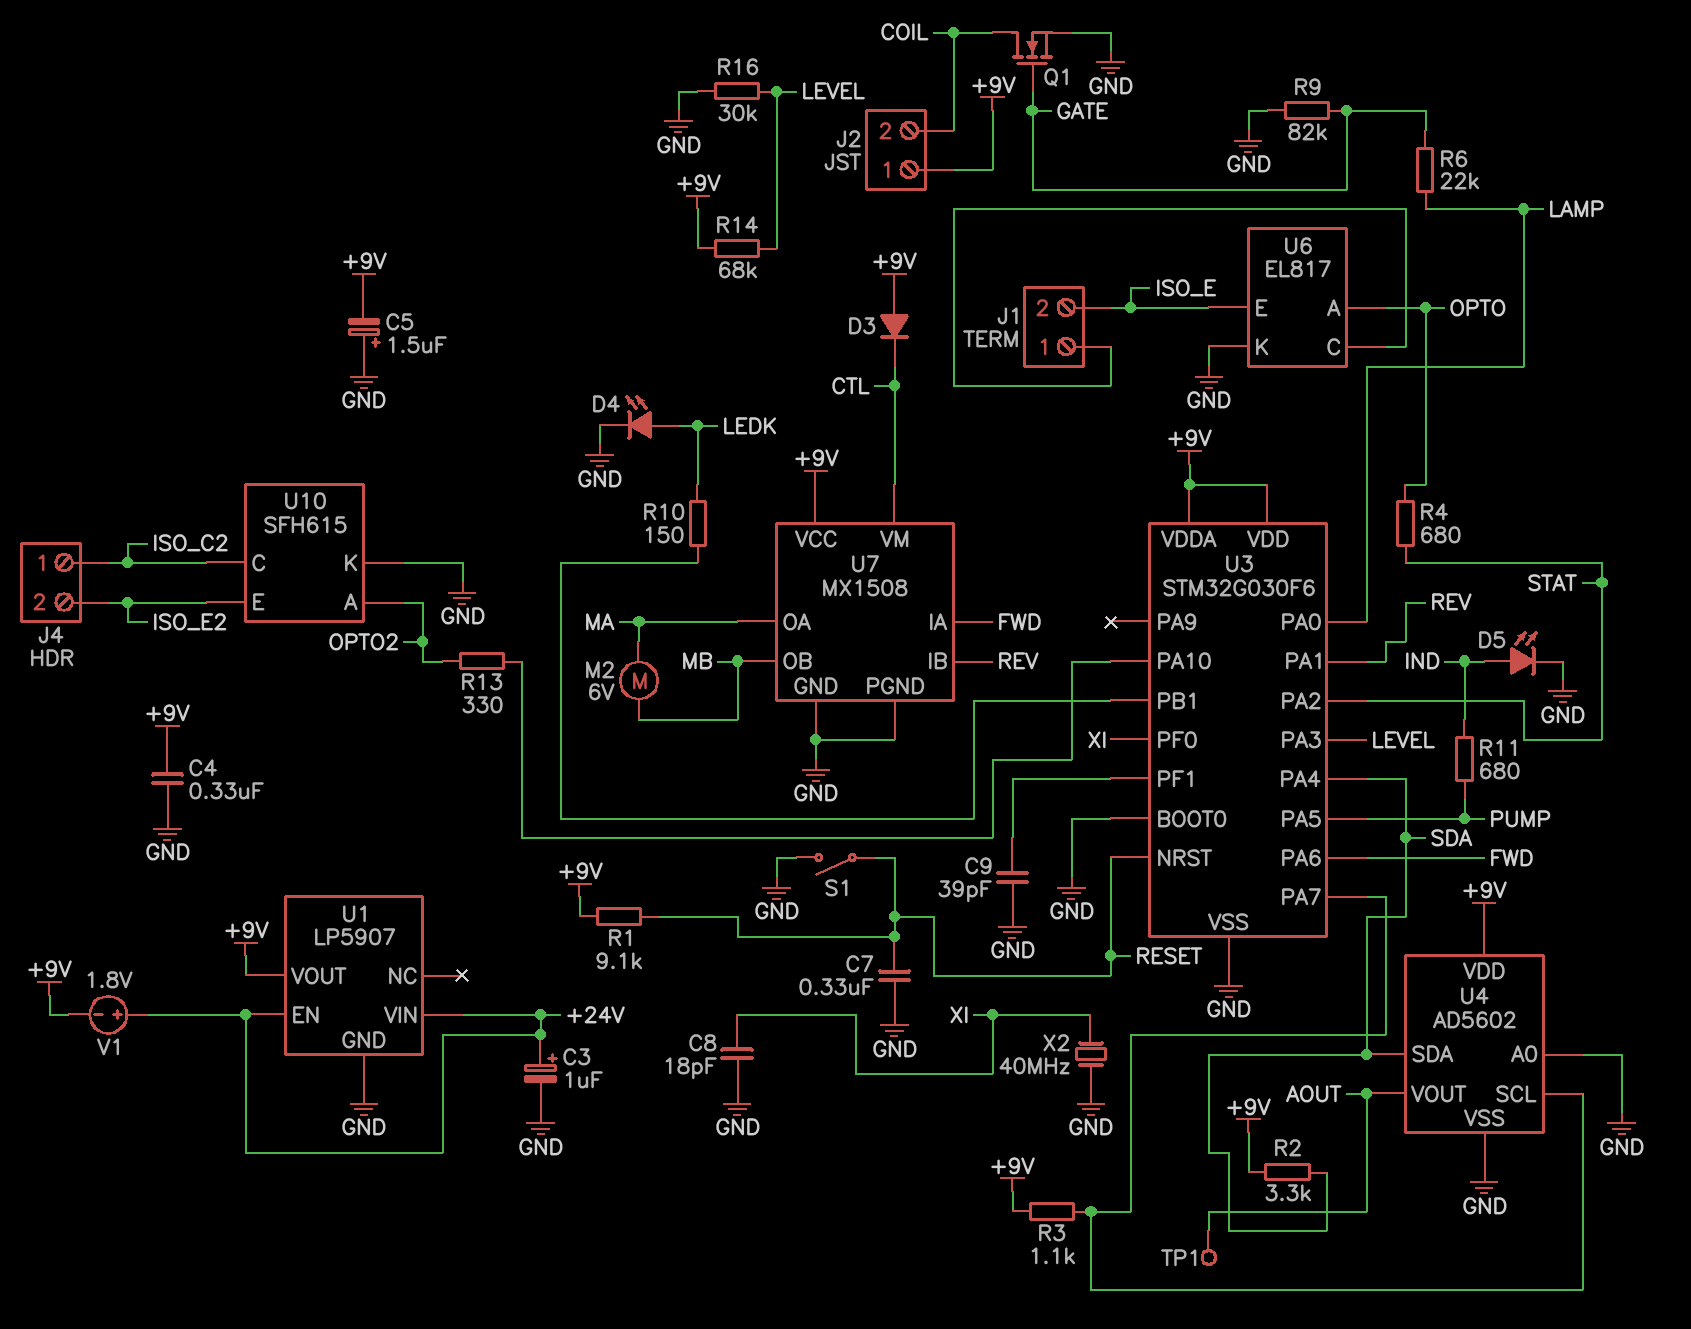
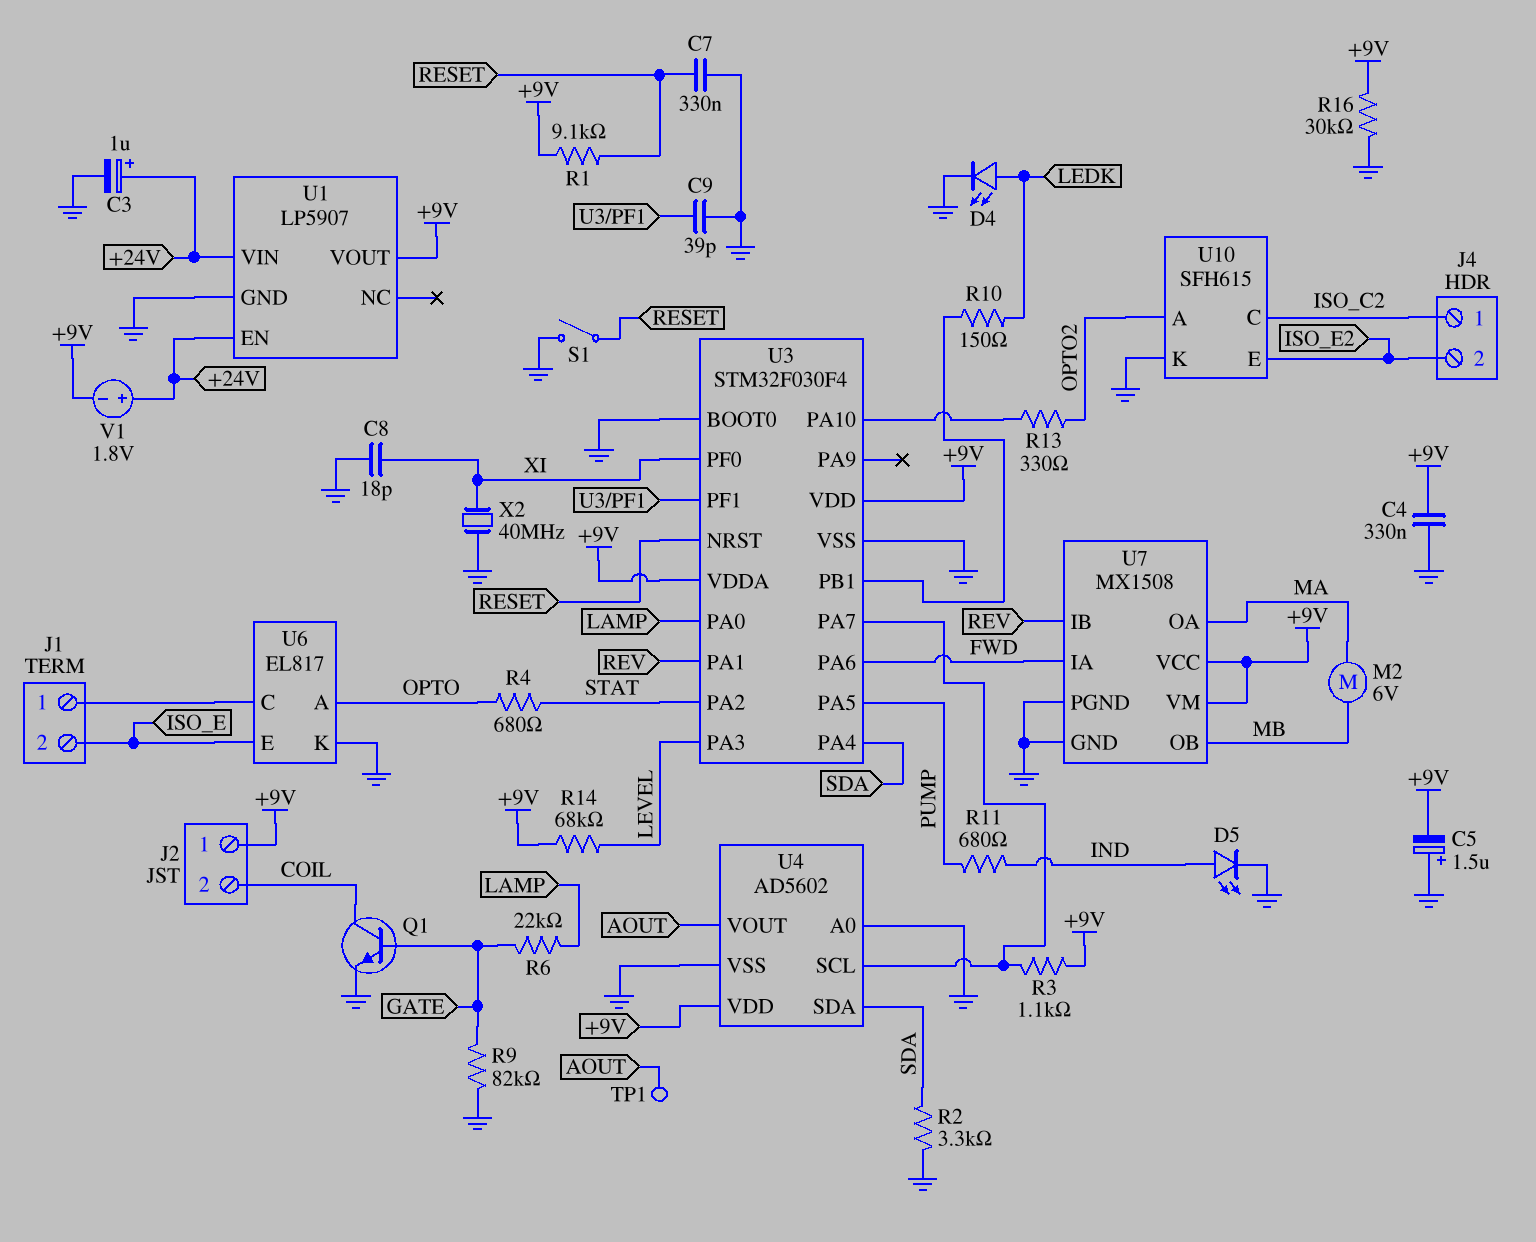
D3: diode (A +9V, K CTL) -> none
Q1: NMOS (G GATE, D COIL, S GND) -> NPN (B GATE, C COIL, E GND)
R2: 3.3k (+9V, SDA) -> 3.3k (GND, SDA)
R16: 30k (GND, LEVEL) -> 30k (+9V, GND)
U3: STM32G030F6 -> STM32F030F4
U7 pin VM: CTL -> +9V

